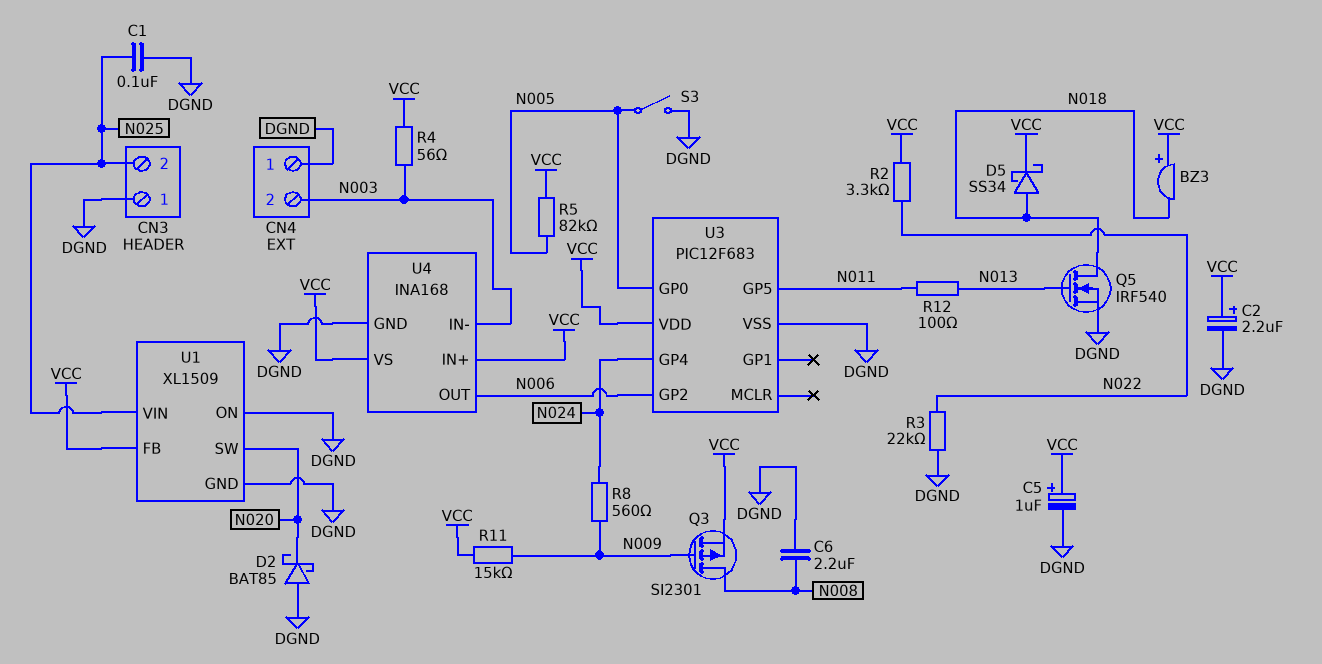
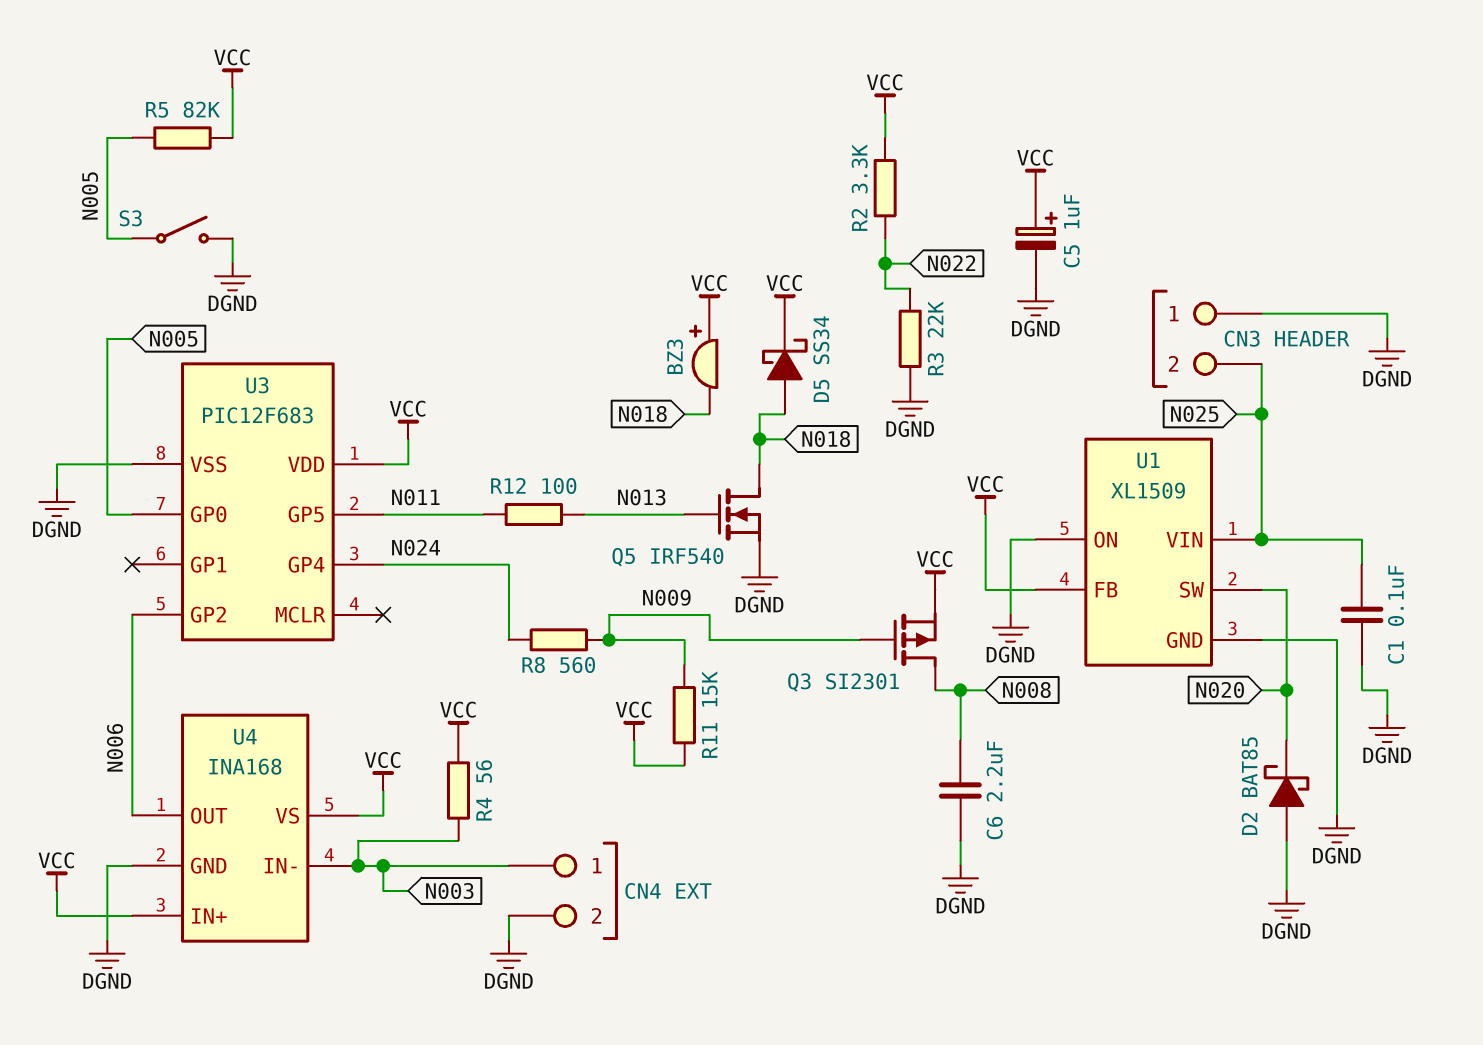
C2: 2.2uF (plus VCC, minus DGND) -> none
CN4 pin 1: DGND -> N003
CN4 pin 2: N003 -> DGND

